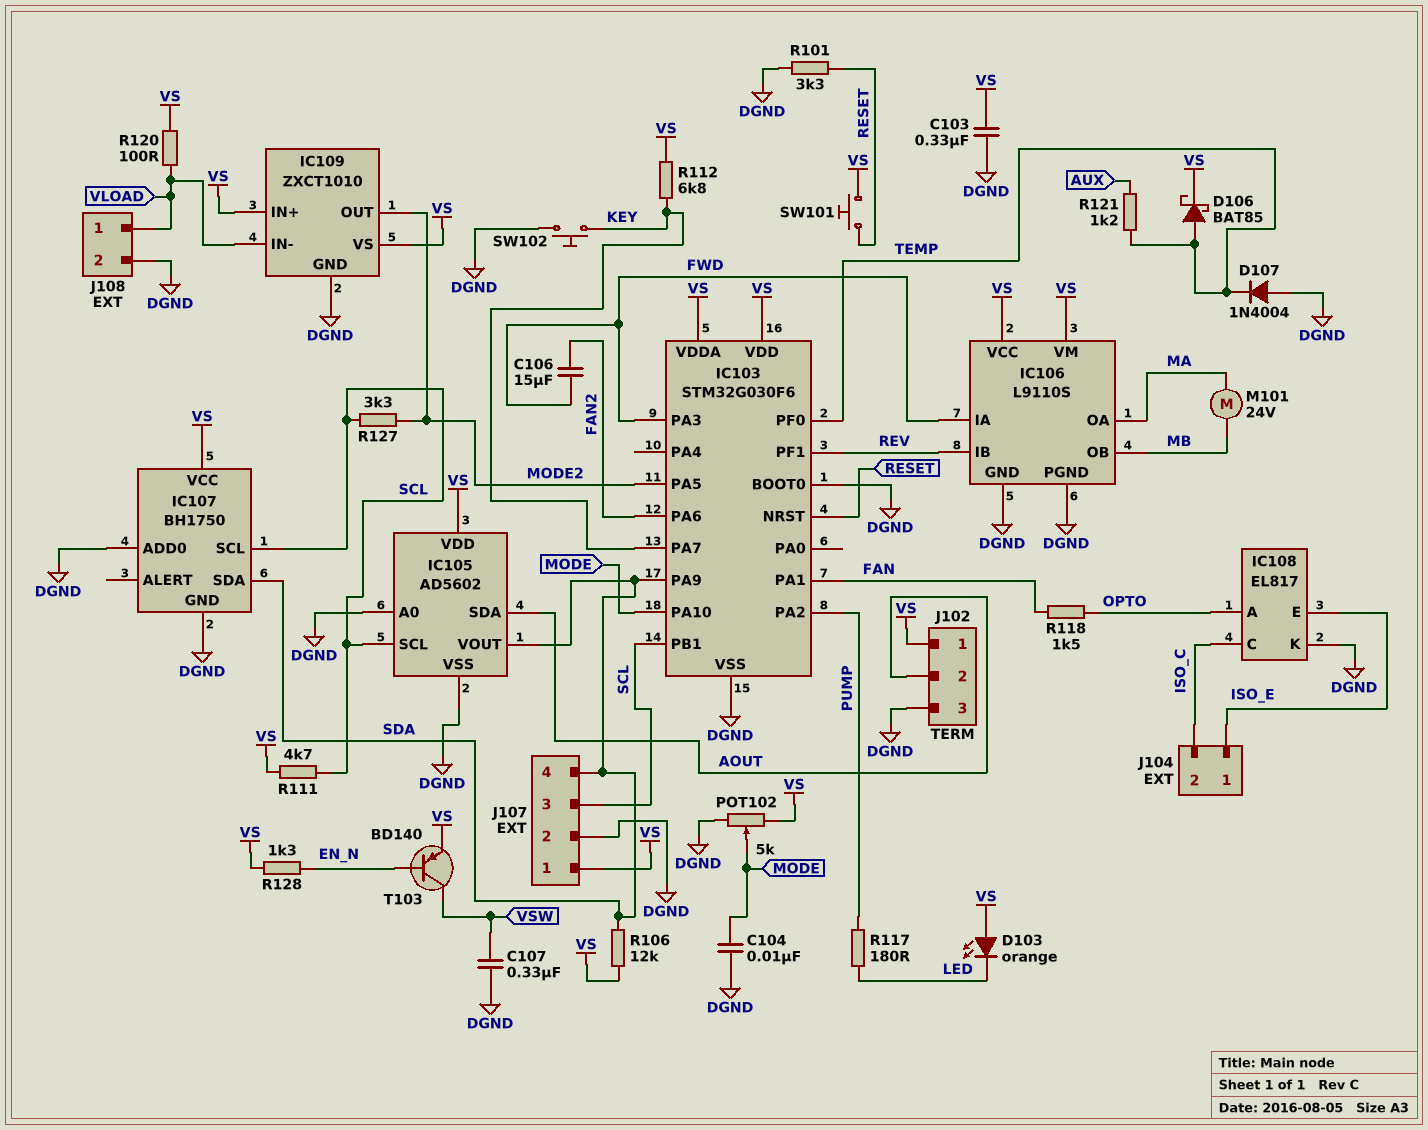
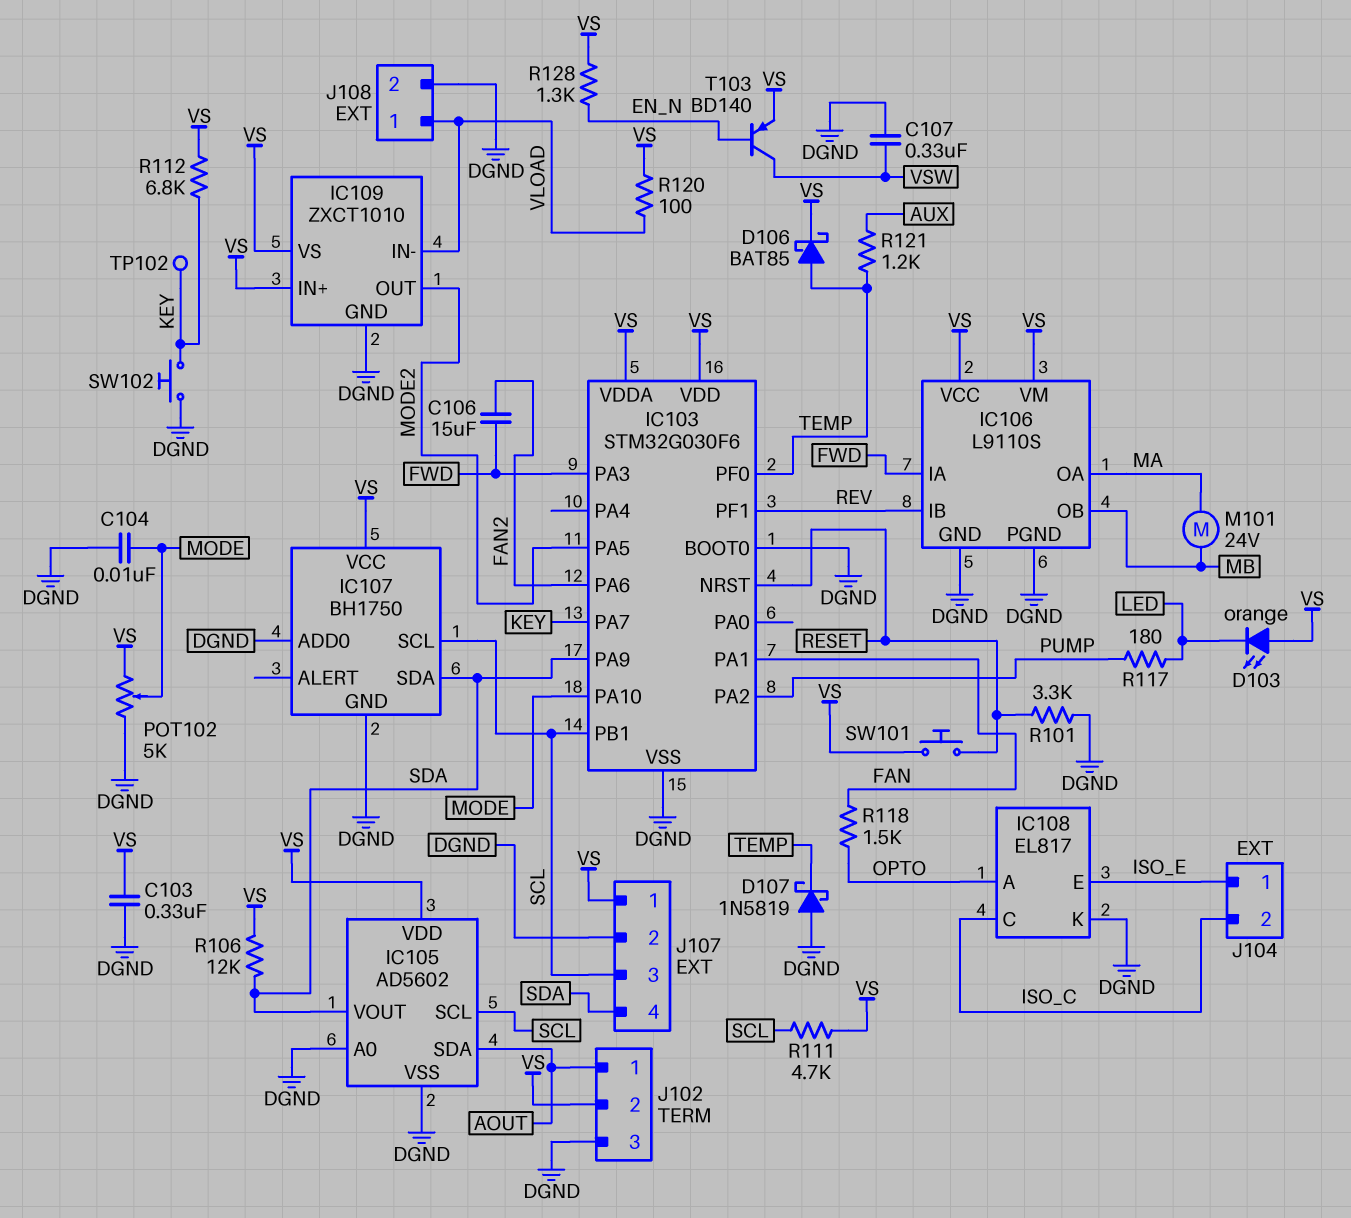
D107: diode 1N4004 (A DGND, K TEMP) -> schottky 1N5819 (A DGND, K TEMP)
J102 pin 1: VS -> AOUT
J102 pin 2: AOUT -> VS
R127: 3.3k (MODE2, SCL) -> none
TP102: none -> test point (KEY)

